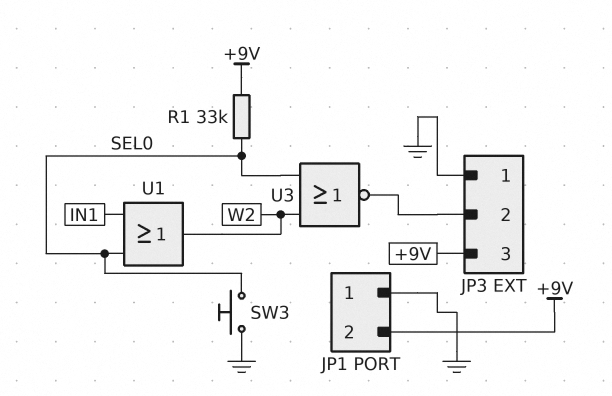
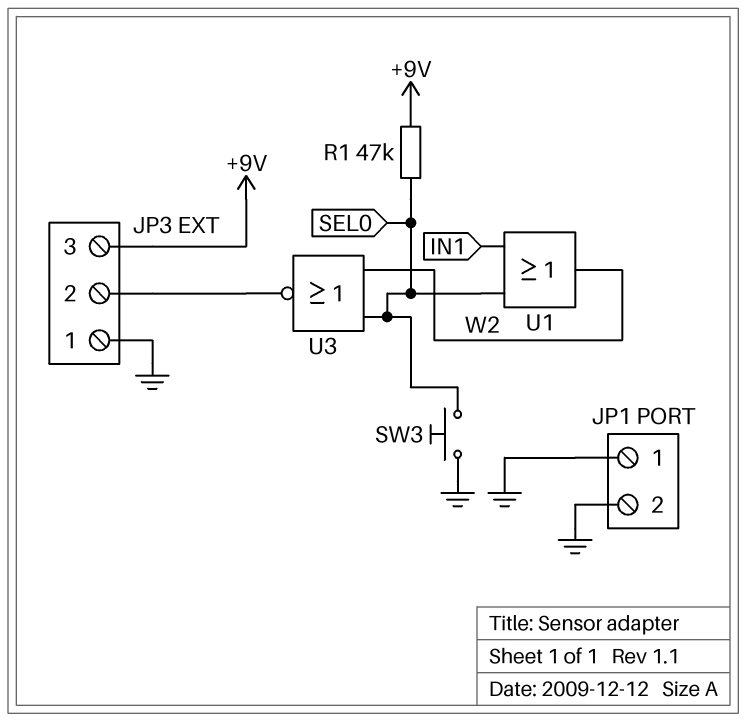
JP1 pin 2: +9V -> GND
R1: 33k (+9V, SEL0) -> 47k (+9V, SEL0)

